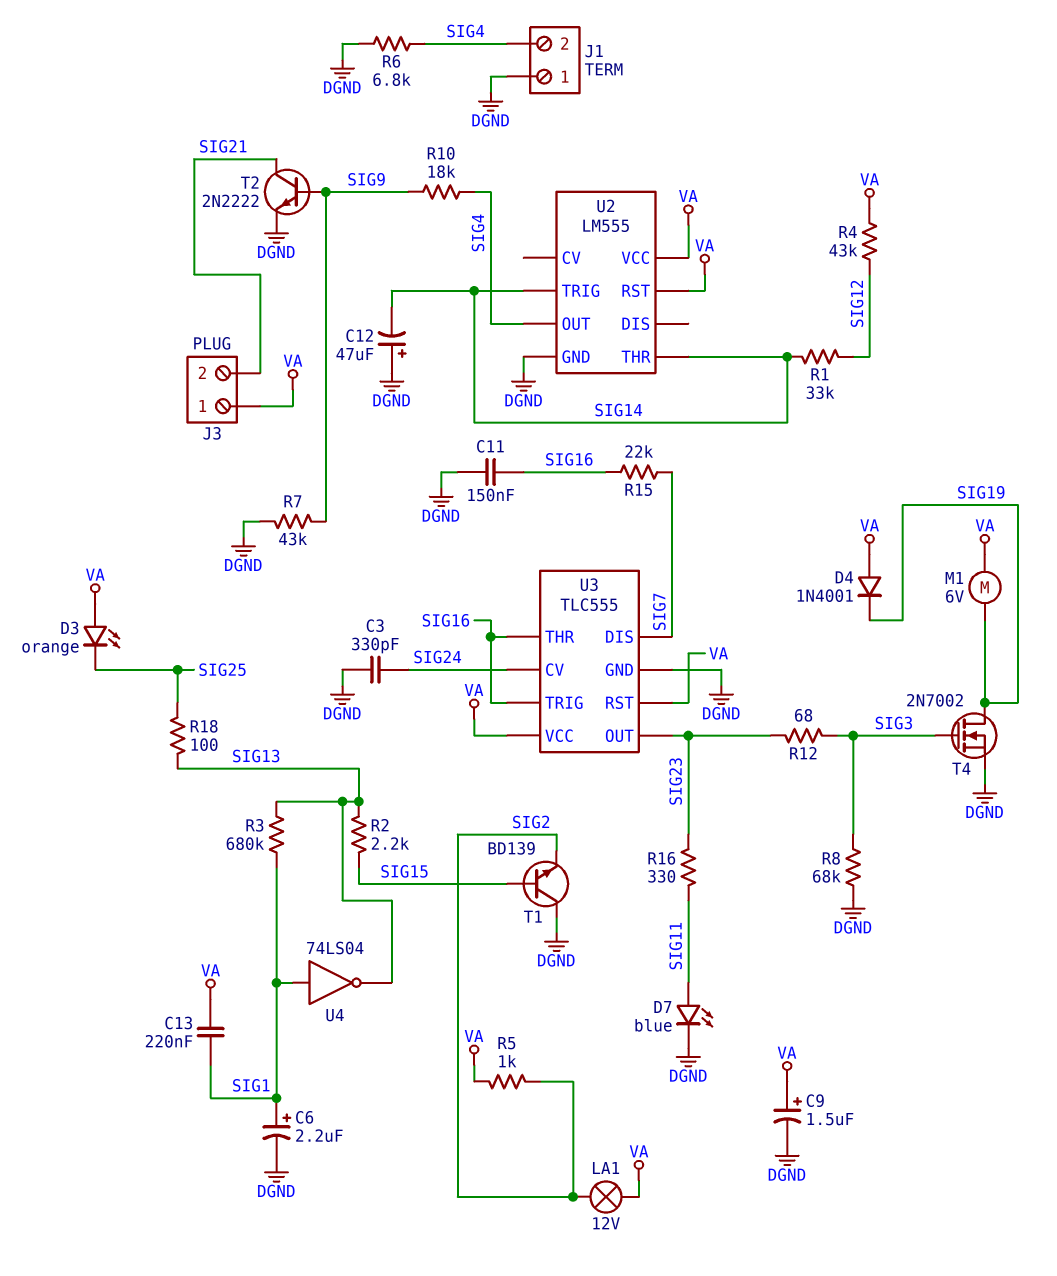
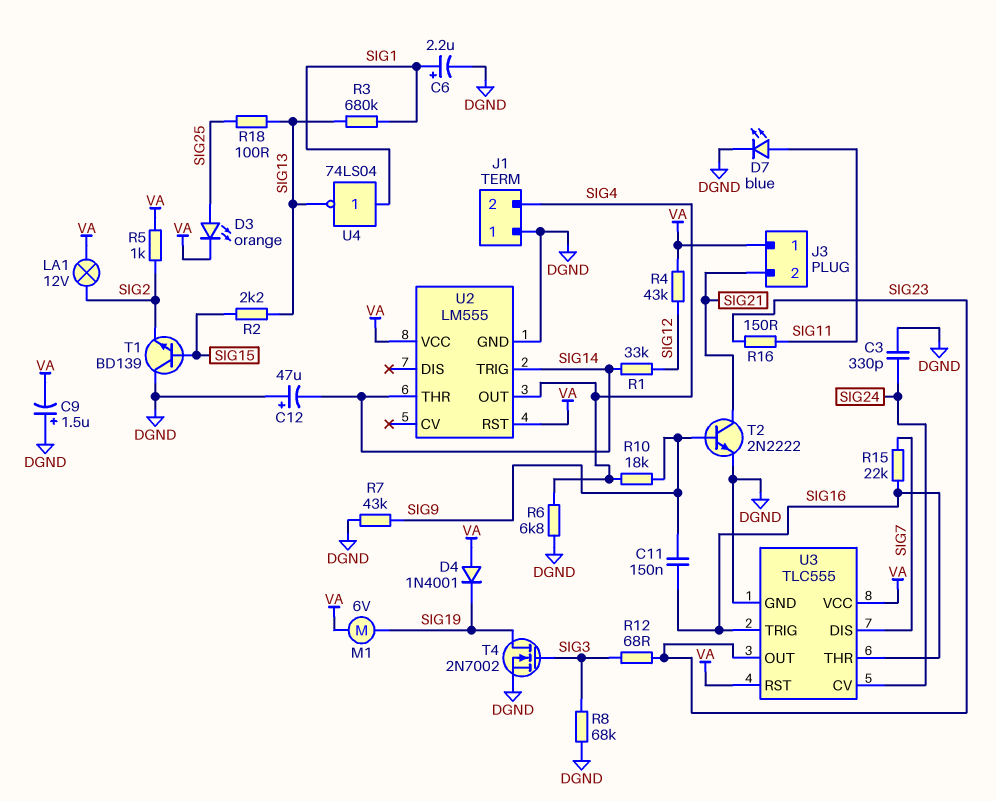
C9: 1.5uF (plus VA, minus DGND) -> 1.5uF (plus DGND, minus VA)
C11: 150nF (DGND, SIG16) -> 150nF (SIG9, SIG16)
C13: 220nF (SIG1, VA) -> none
D3: LED orange (A VA, K SIG25) -> LED orange (A SIG25, K VA)
R16: 330 (SIG11, SIG23) -> 150 (SIG11, SIG23)

